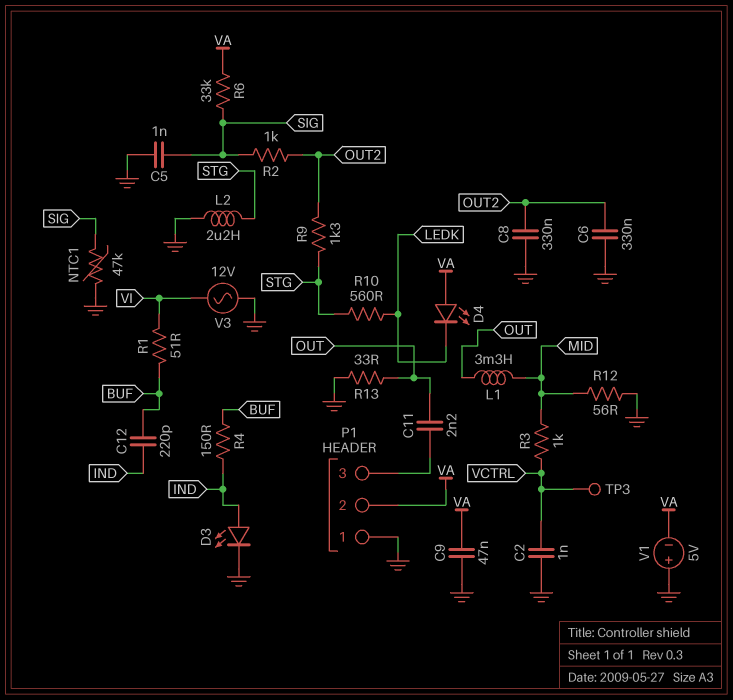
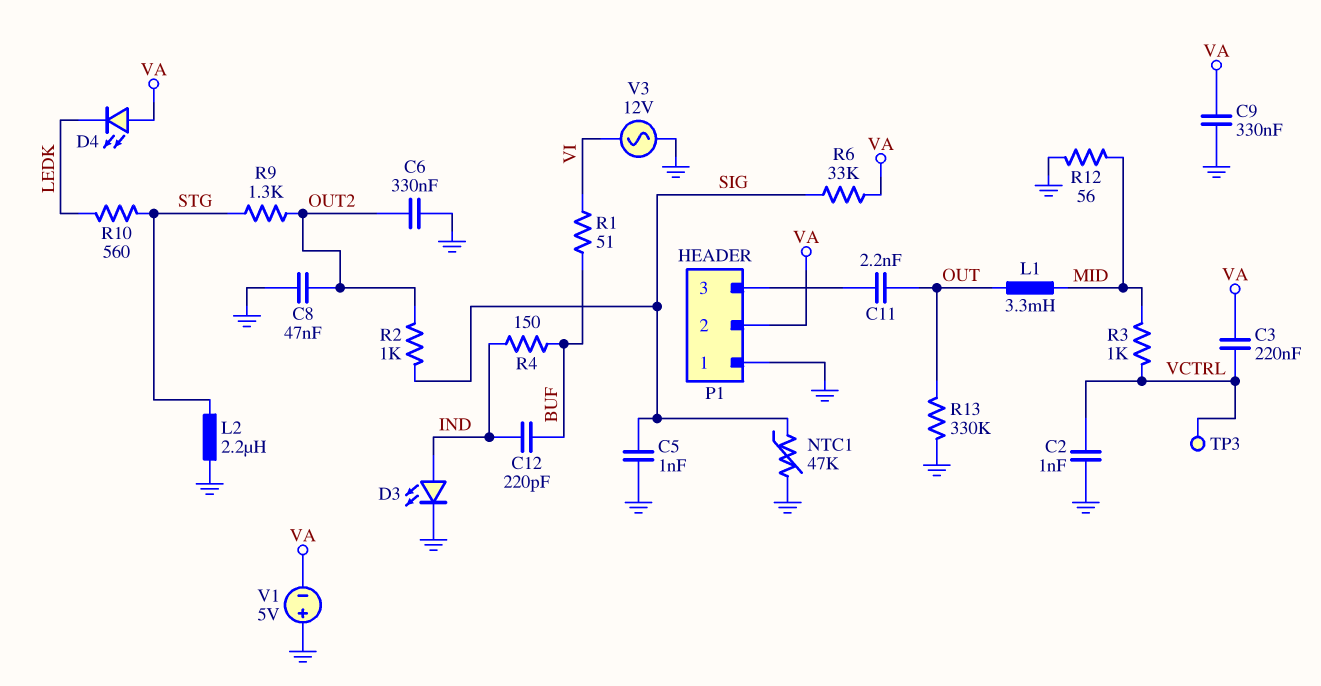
C3: none -> 220nF (VA, VCTRL)
C8: 330nF (GND, OUT2) -> 47nF (GND, OUT2)
C9: 47nF (GND, VA) -> 330nF (GND, VA)
R13: 33 (GND, OUT) -> 330k (GND, OUT)

